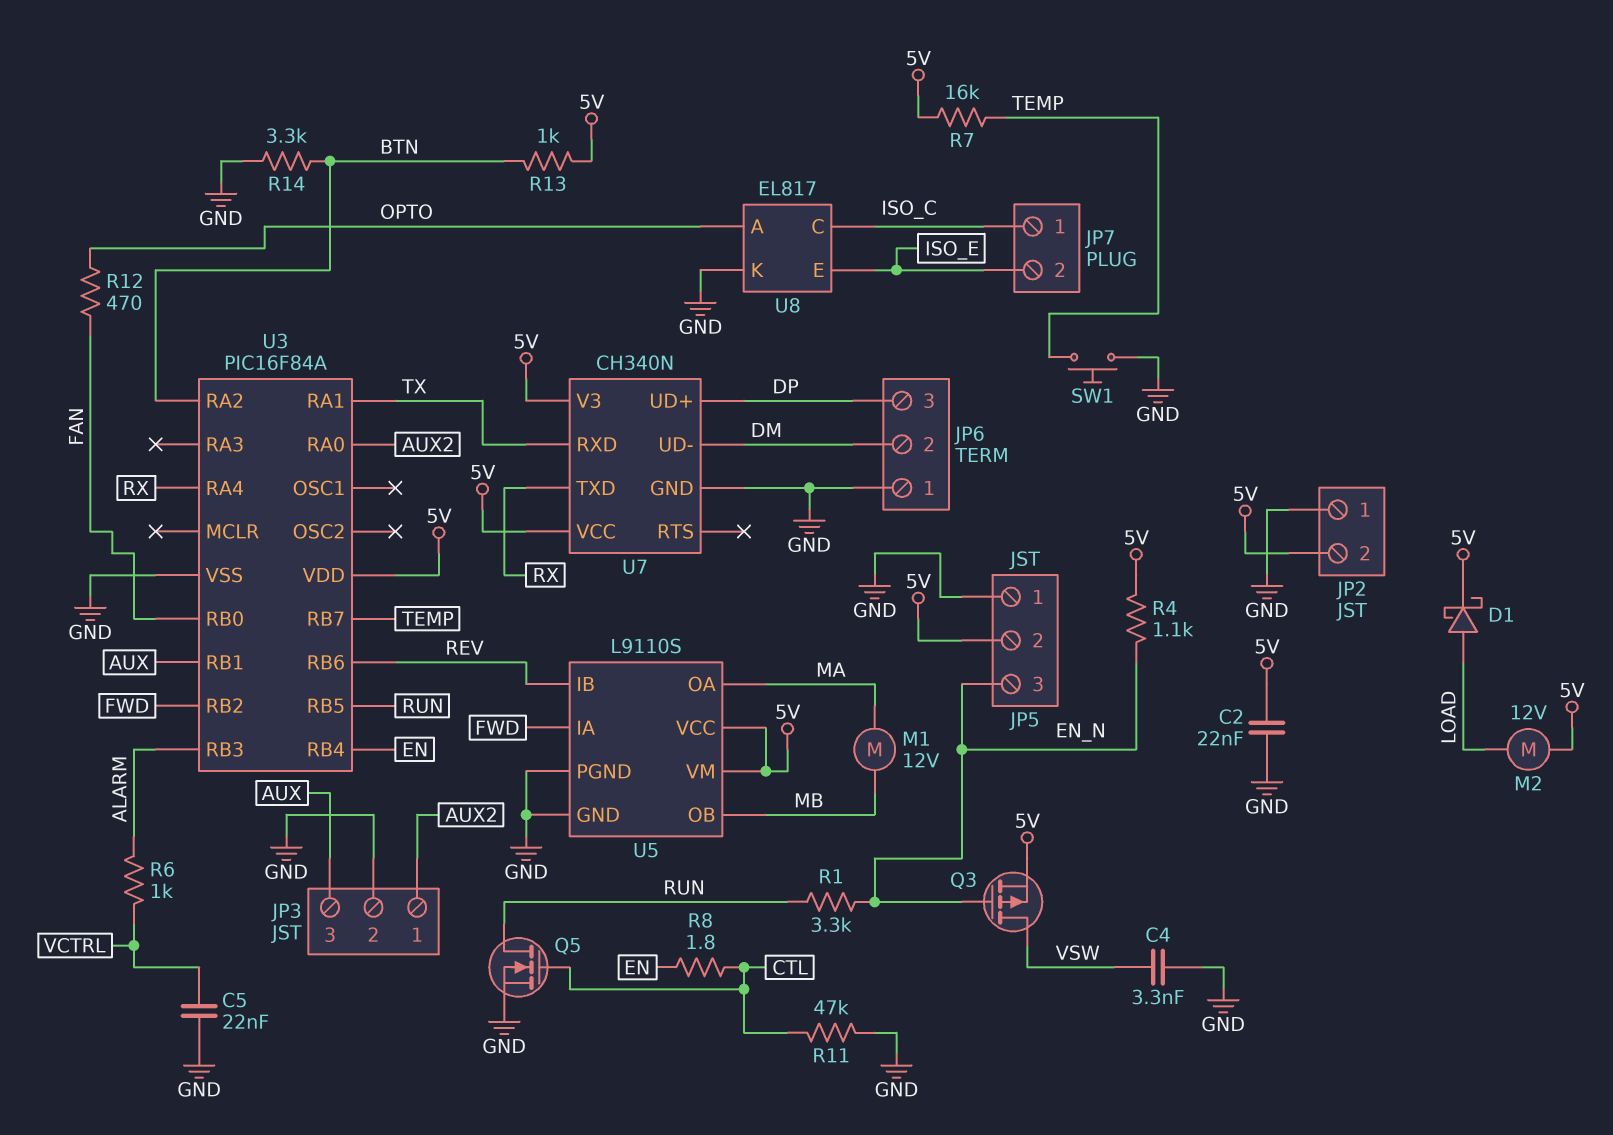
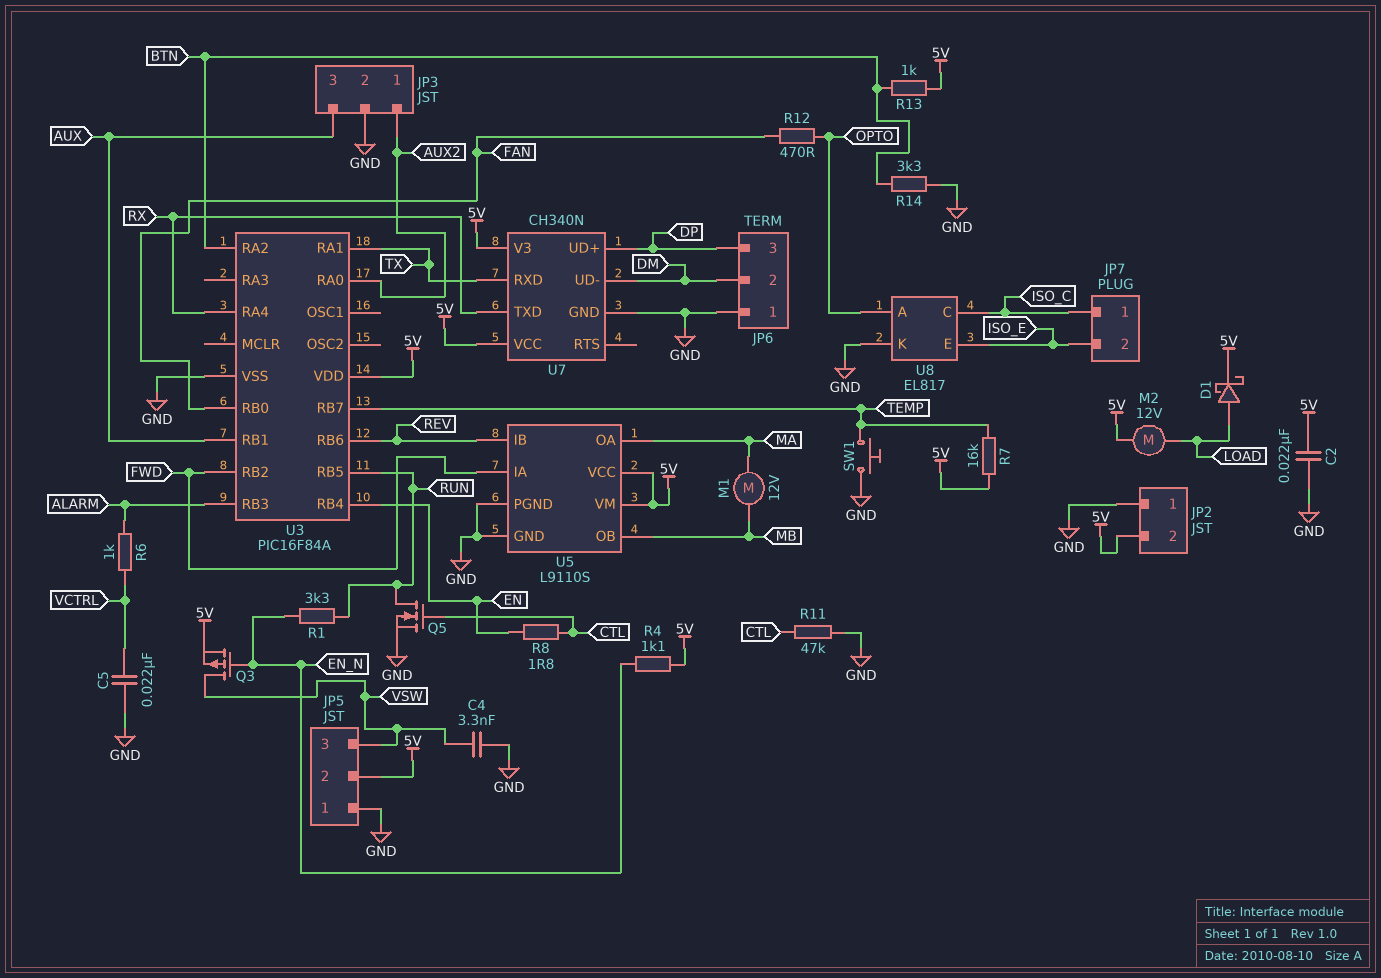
JP5 pin 3: EN_N -> VSW

